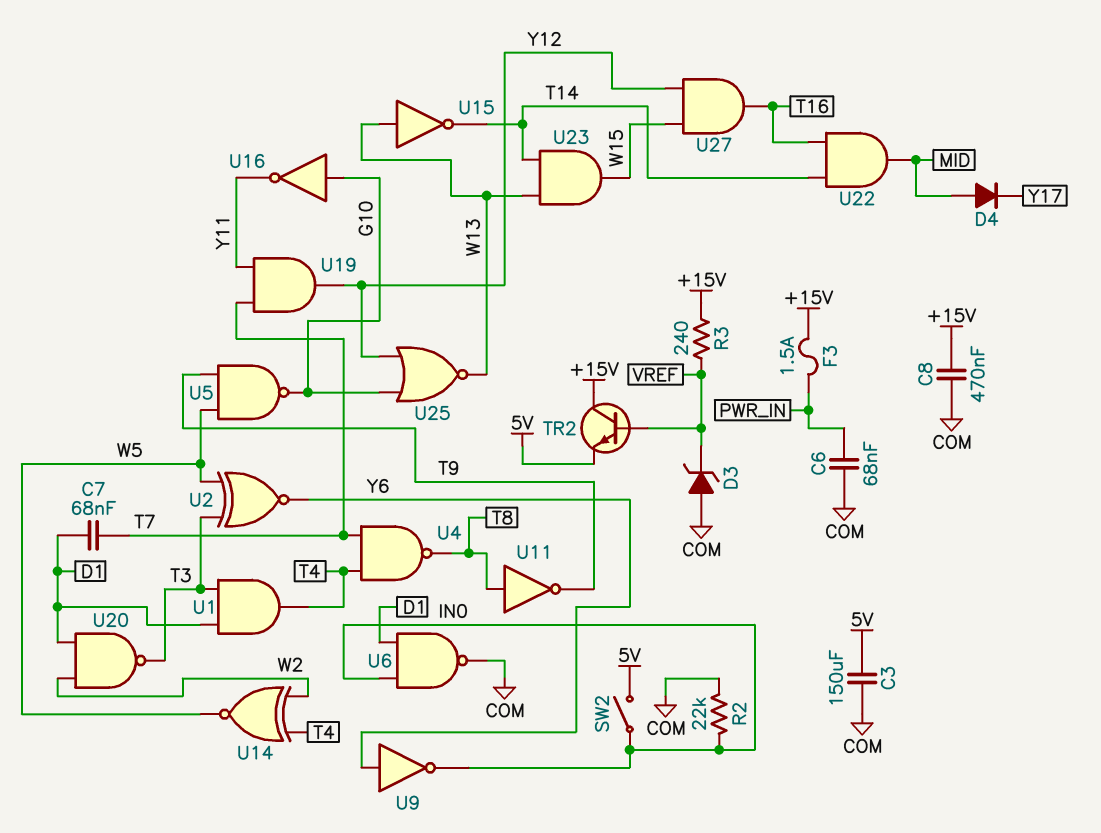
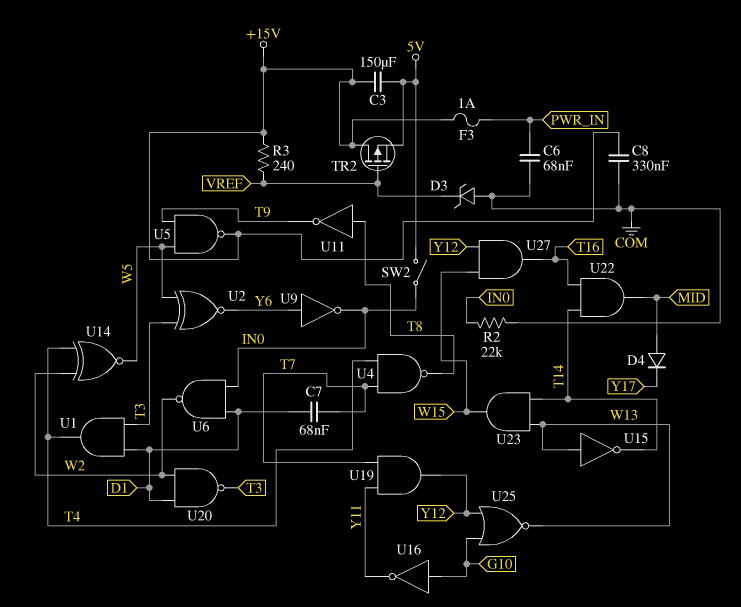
C3: 150uF (5V, COM) -> 150uF (+15V, 5V)
C8: 470nF (+15V, COM) -> 330nF (+15V, COM)
F3: 1.5A (+15V, PWR_IN) -> 1A (+15V, PWR_IN)
TR2: NPN (B VREF, C +15V, E 5V) -> PMOS (G VREF, D +15V, S 5V)
U5: NAND (in T9, in W5, out G10) -> NAND (in T9, in W5, out +15V)
U6: NAND (in D1, in IN0, out COM) -> NAND (in D1, in IN0, out W2)

